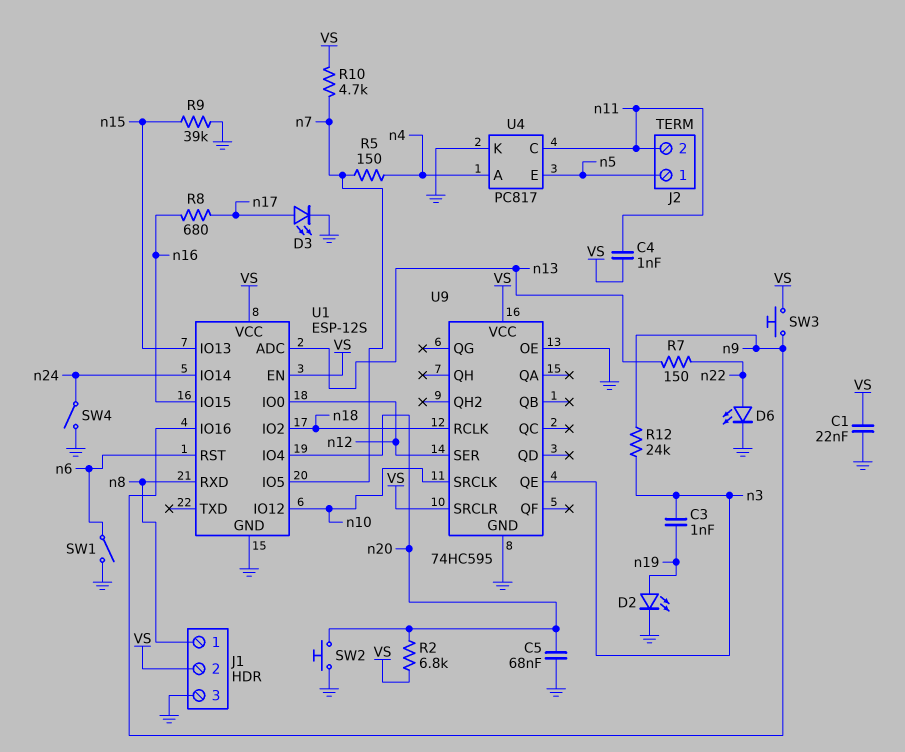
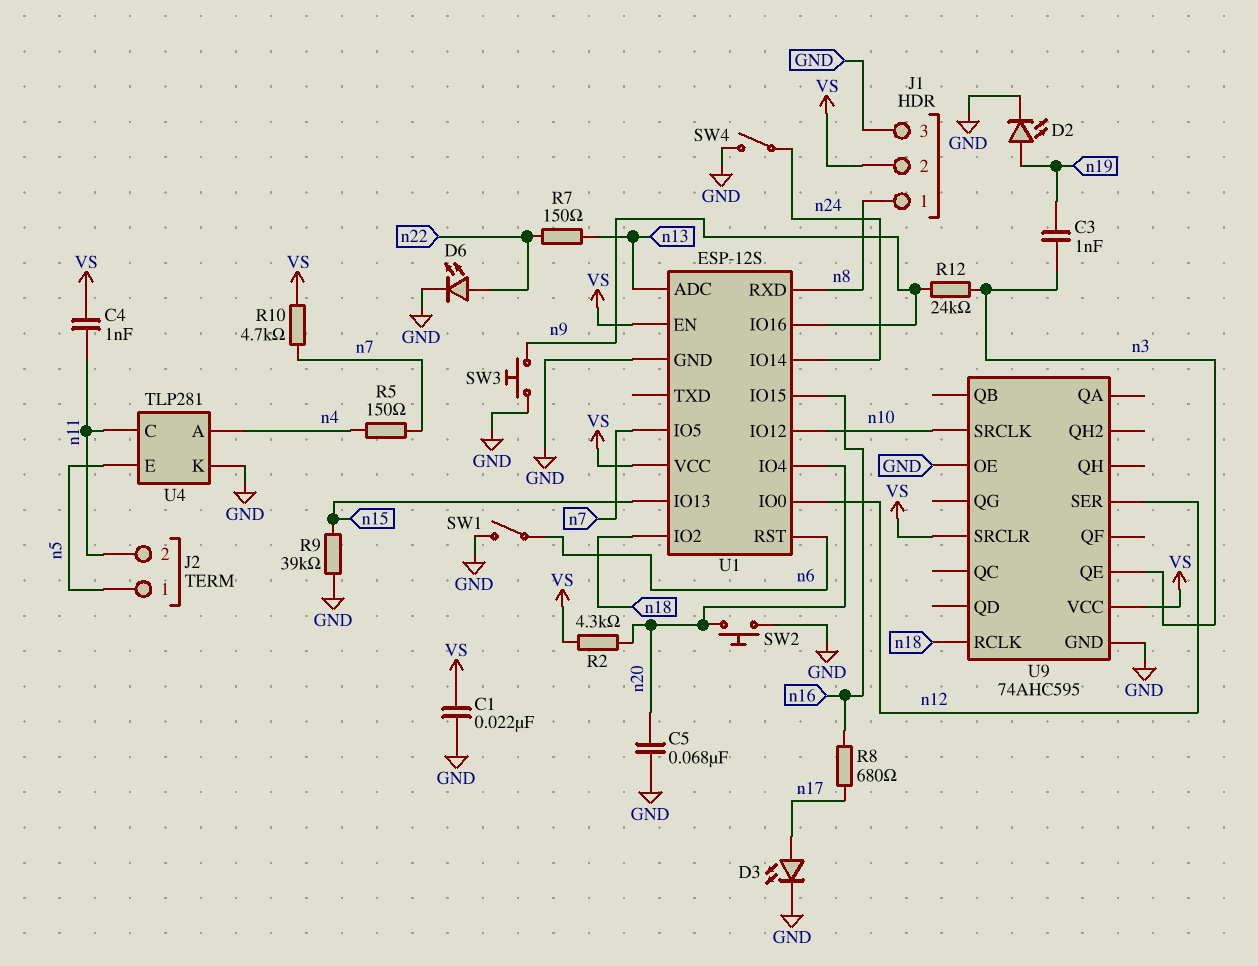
R2: 6.8k (VS, n20) -> 4.3k (VS, n20)
SW3: button (VS, n9) -> button (GND, n9)
U4: PC817 -> TLP281
U9: 74HC595 -> 74AHC595

